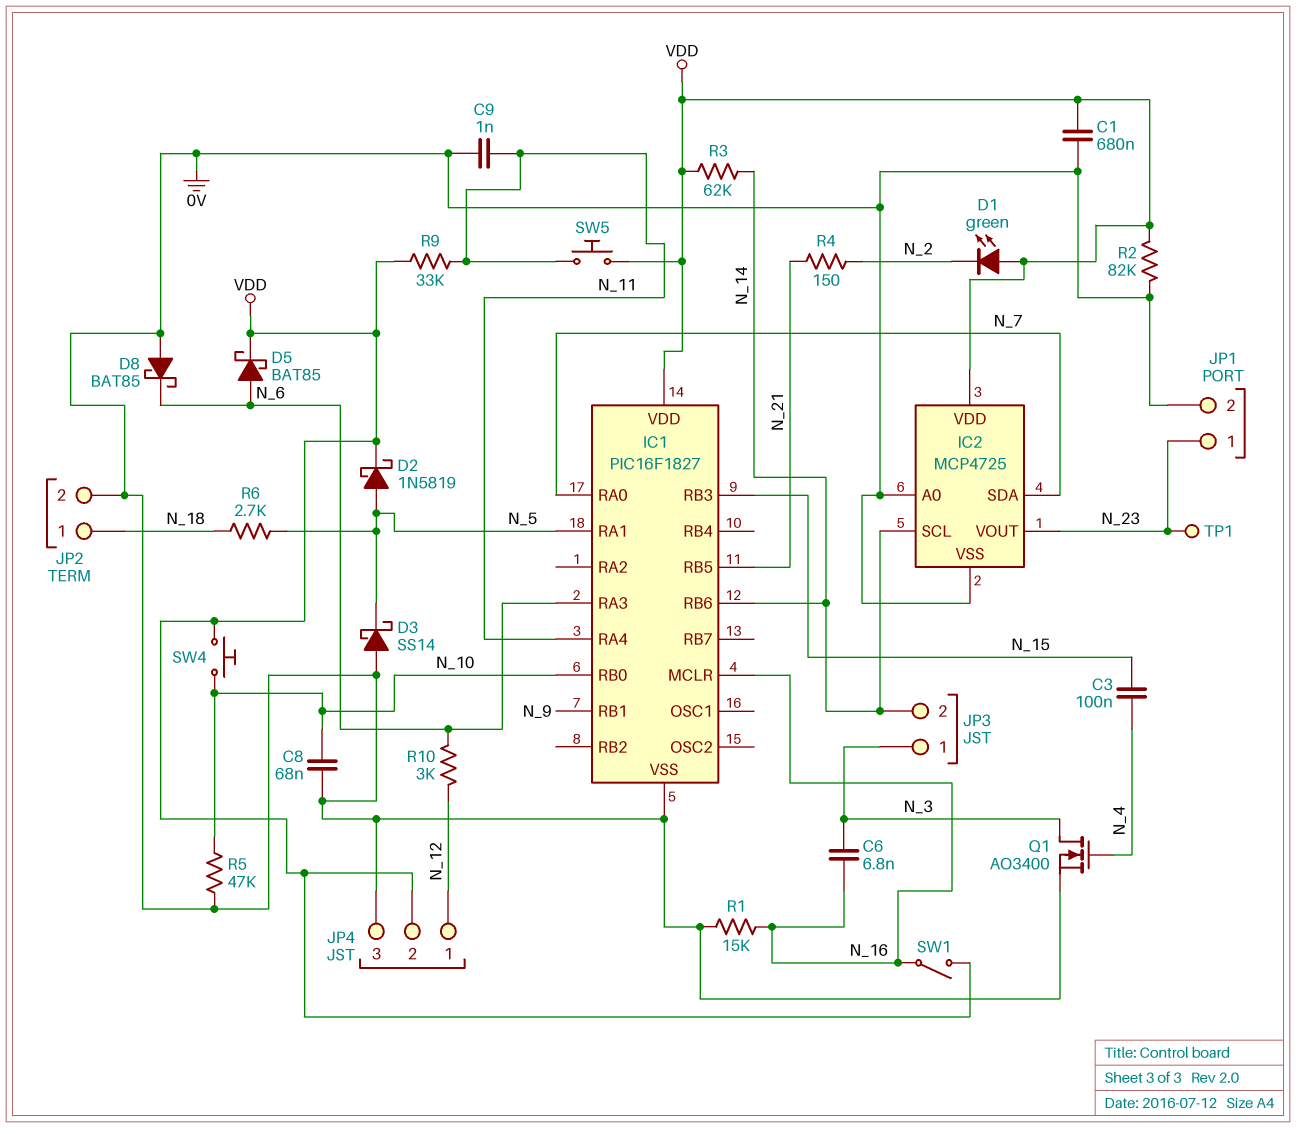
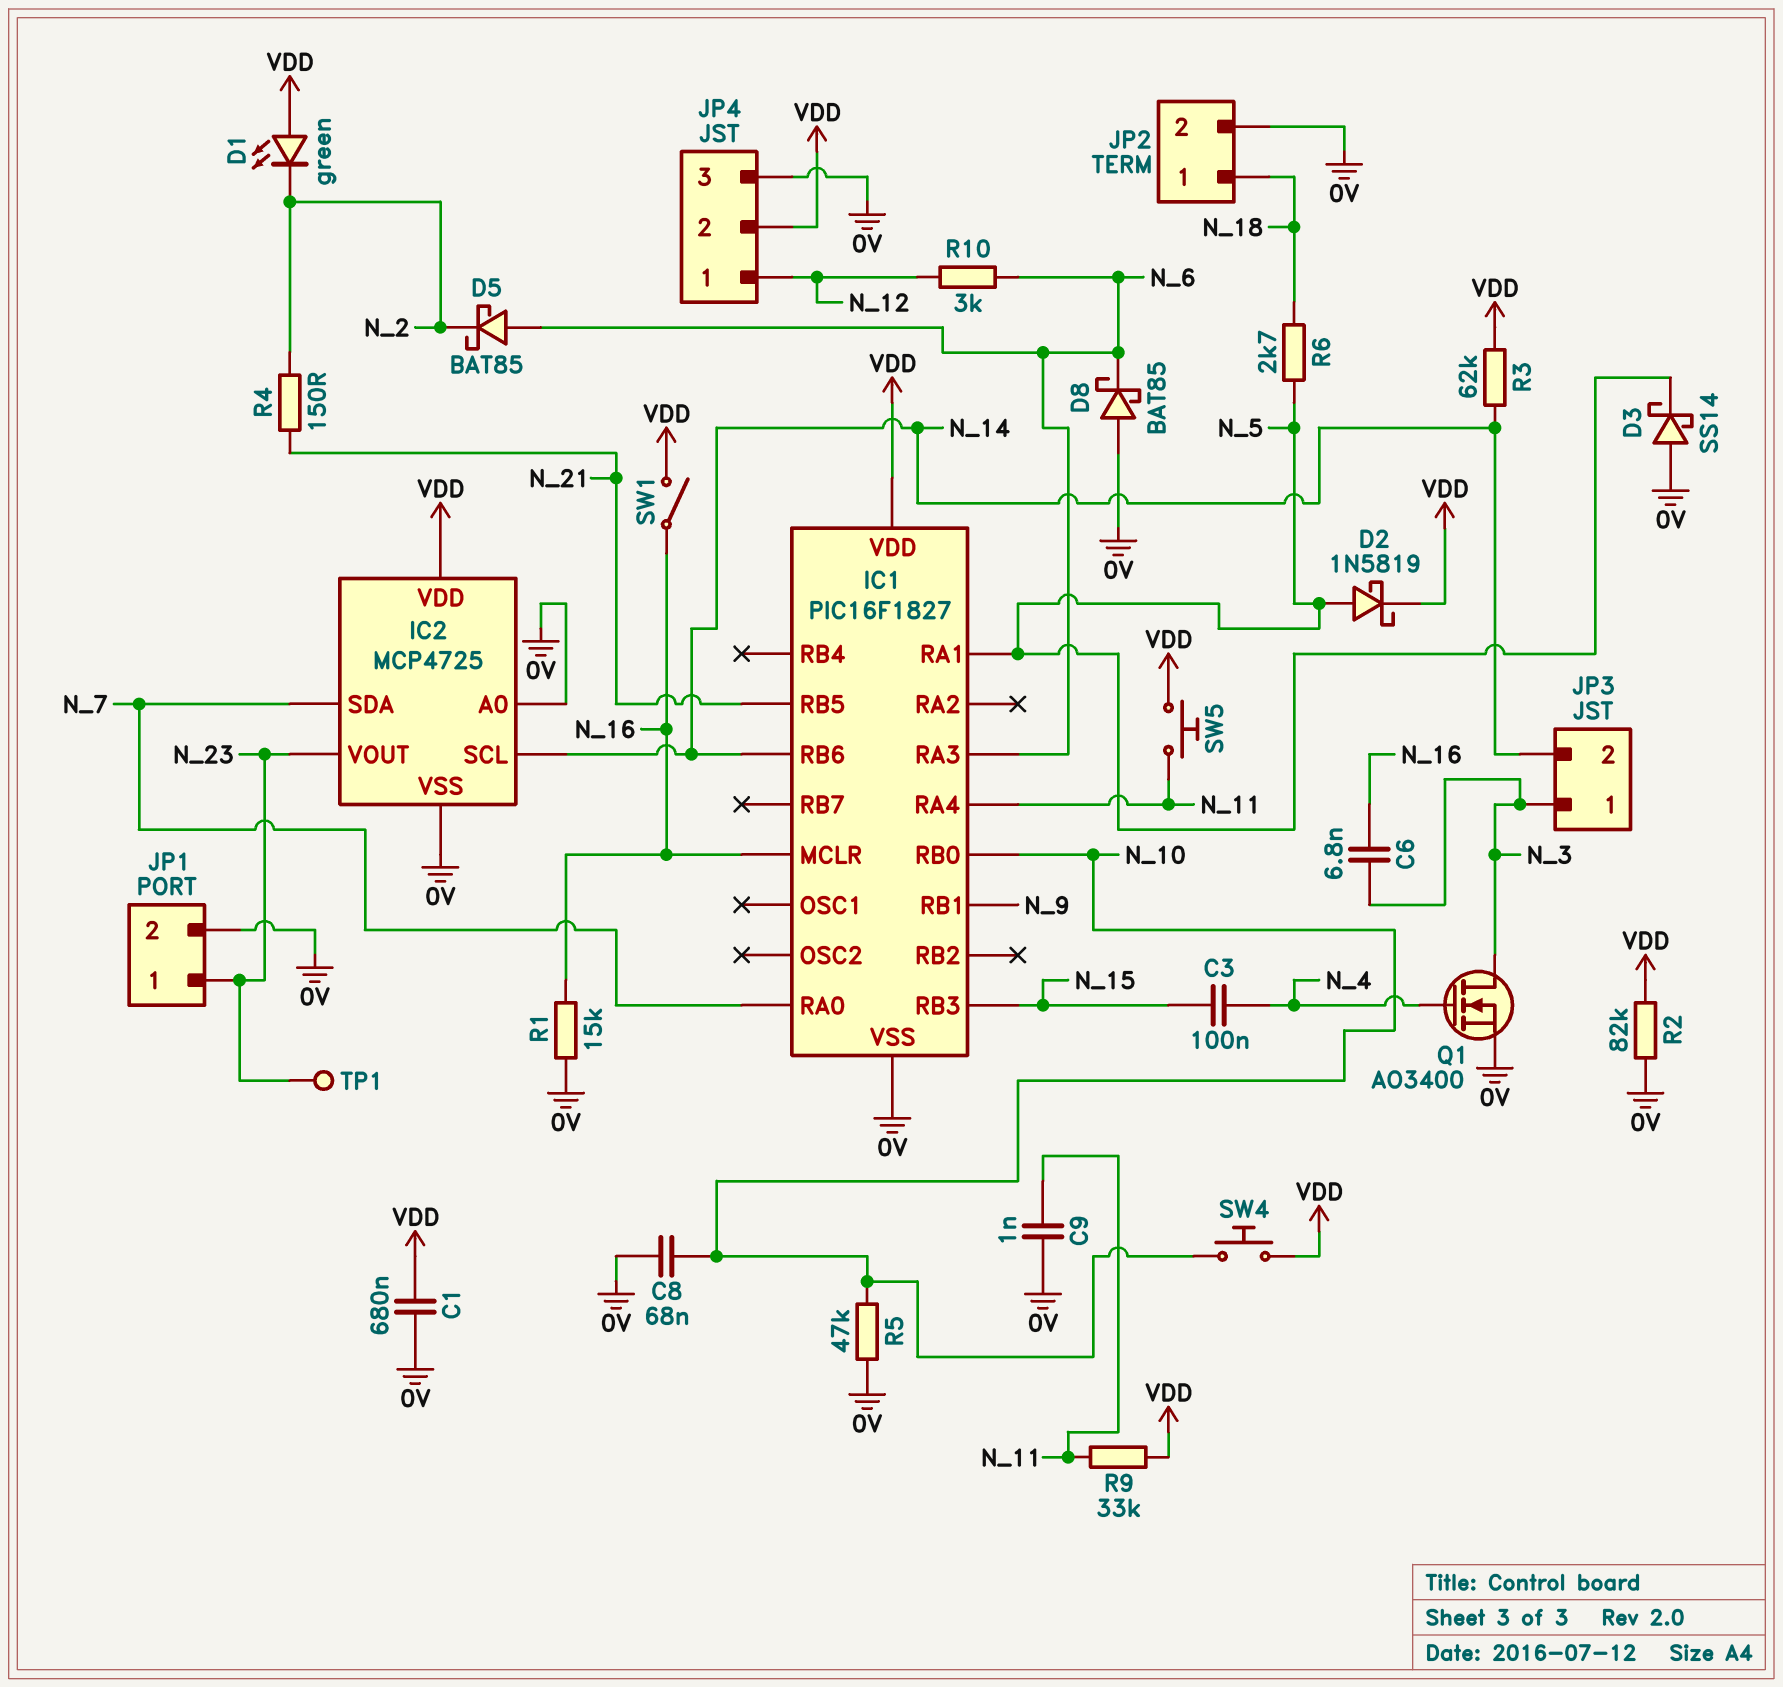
D5: schottky BAT85 (A N_6, K VDD) -> schottky BAT85 (A N_6, K N_2)

